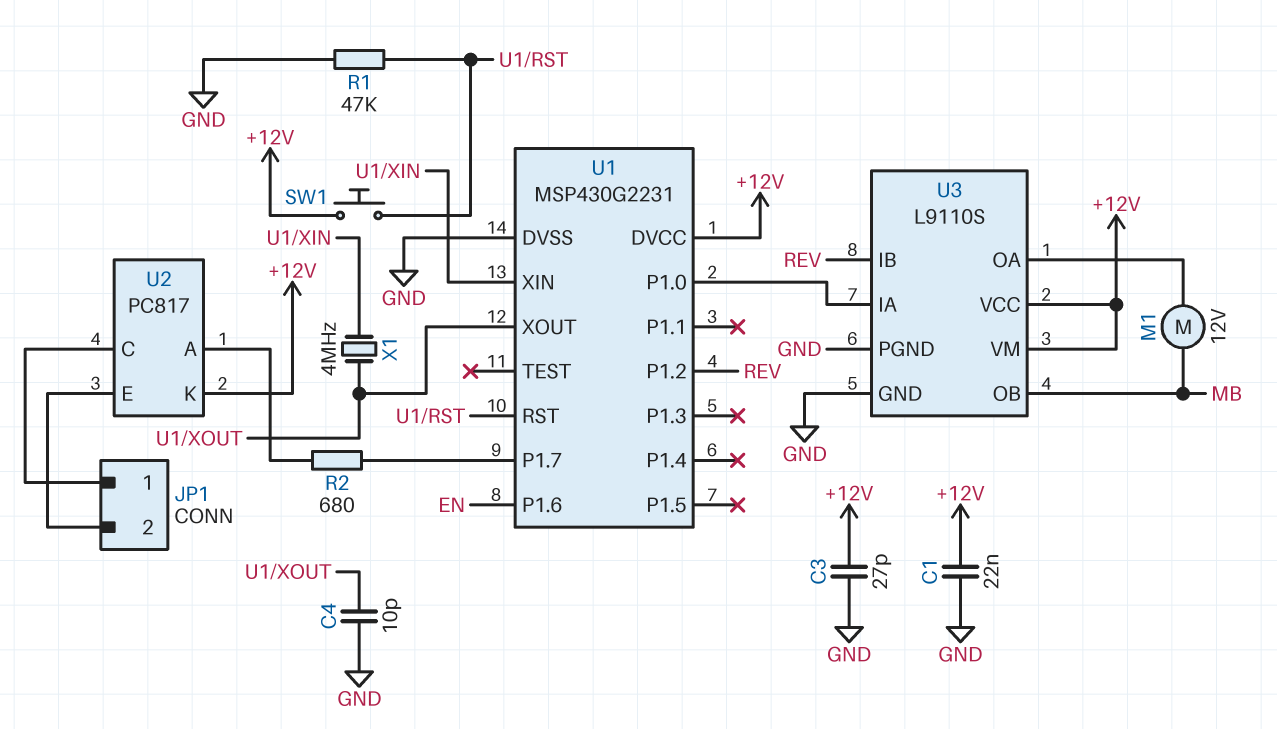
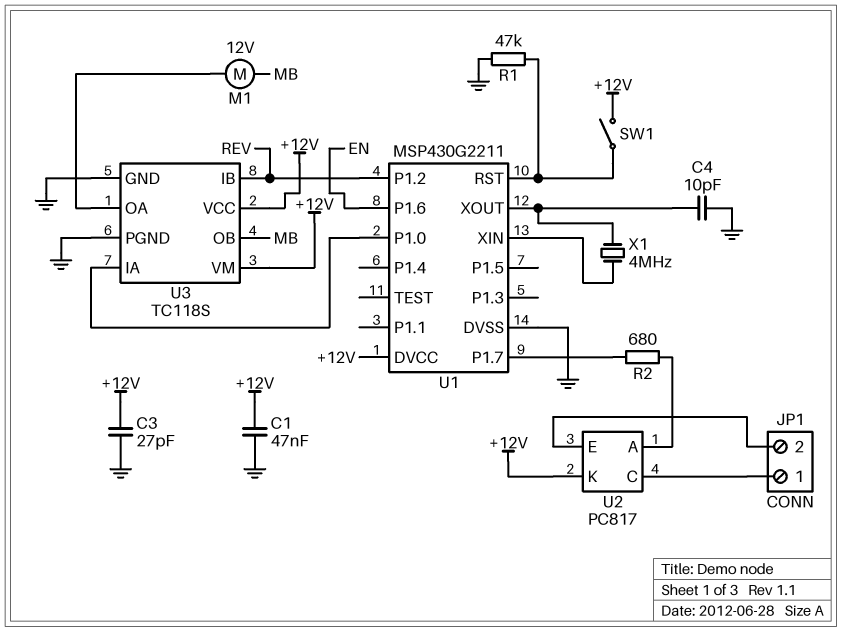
C1: 22nF (+12V, GND) -> 47nF (+12V, GND)
SW1: button (+12V, U1/RST) -> switch (+12V, U1/RST)
U1: MSP430G2231 -> MSP430G2211
U3: L9110S -> TC118S

